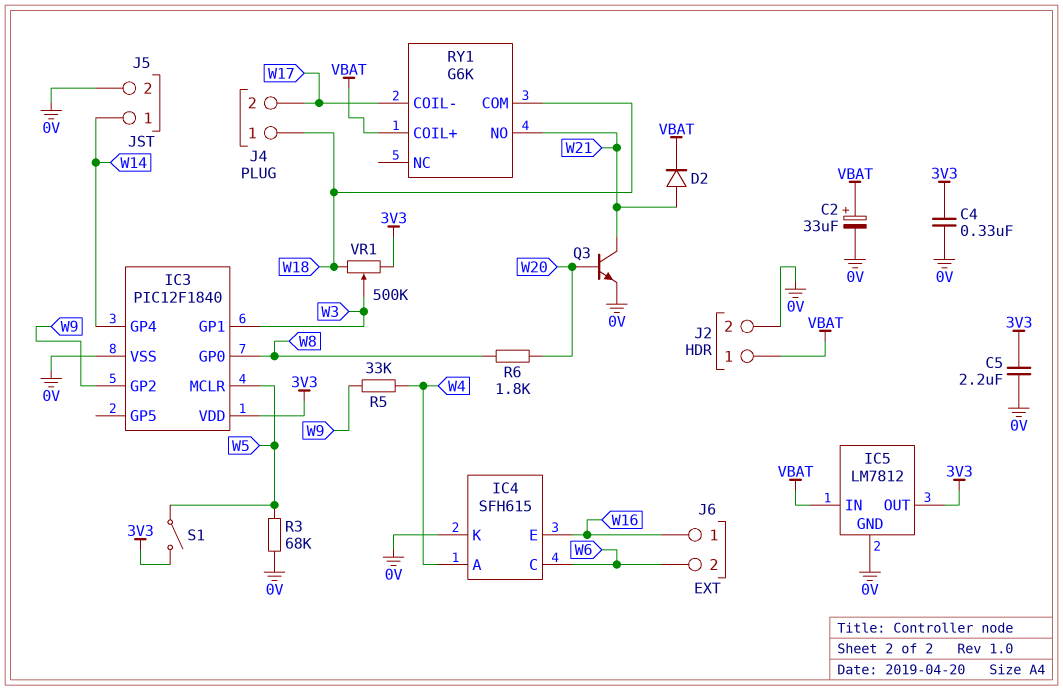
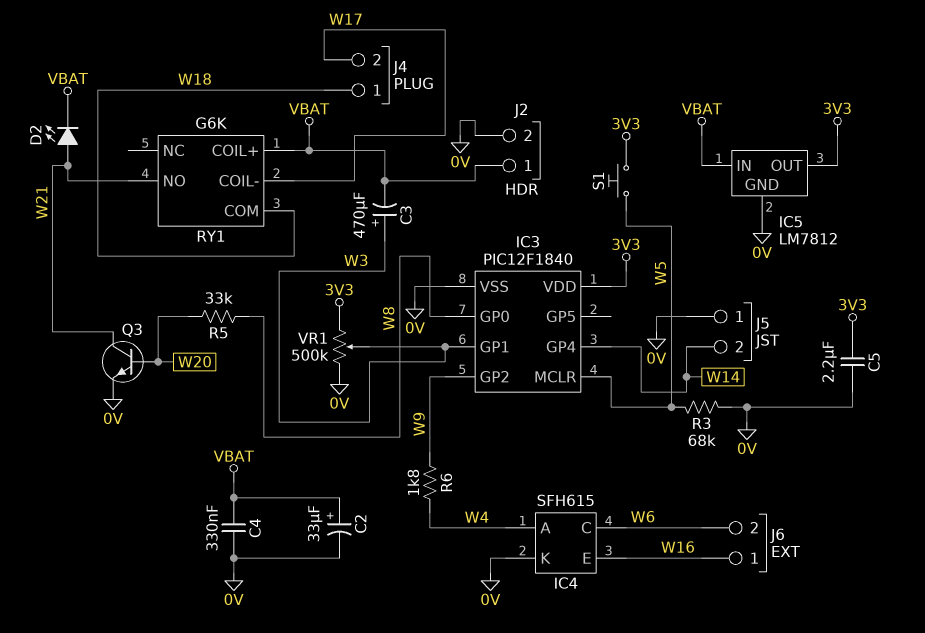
C3: none -> 470uF (plus W3, minus VBAT)
C4: 330nF (0V, 3V3) -> 330nF (0V, VBAT)
D2: diode (A W21, K VBAT) -> LED (A W21, K VBAT)
J5 pin 1: W14 -> 0V
J5 pin 2: 0V -> W14
R5: 33k (W4, W9) -> 33k (W8, W20)
R6: 1.8k (W8, W20) -> 1.8k (W4, W9)
S1: switch (3V3, W5) -> button (3V3, W5)
VR1: 500k (3V3, W18, wiper W3) -> 500k (0V, 3V3, wiper W3)

